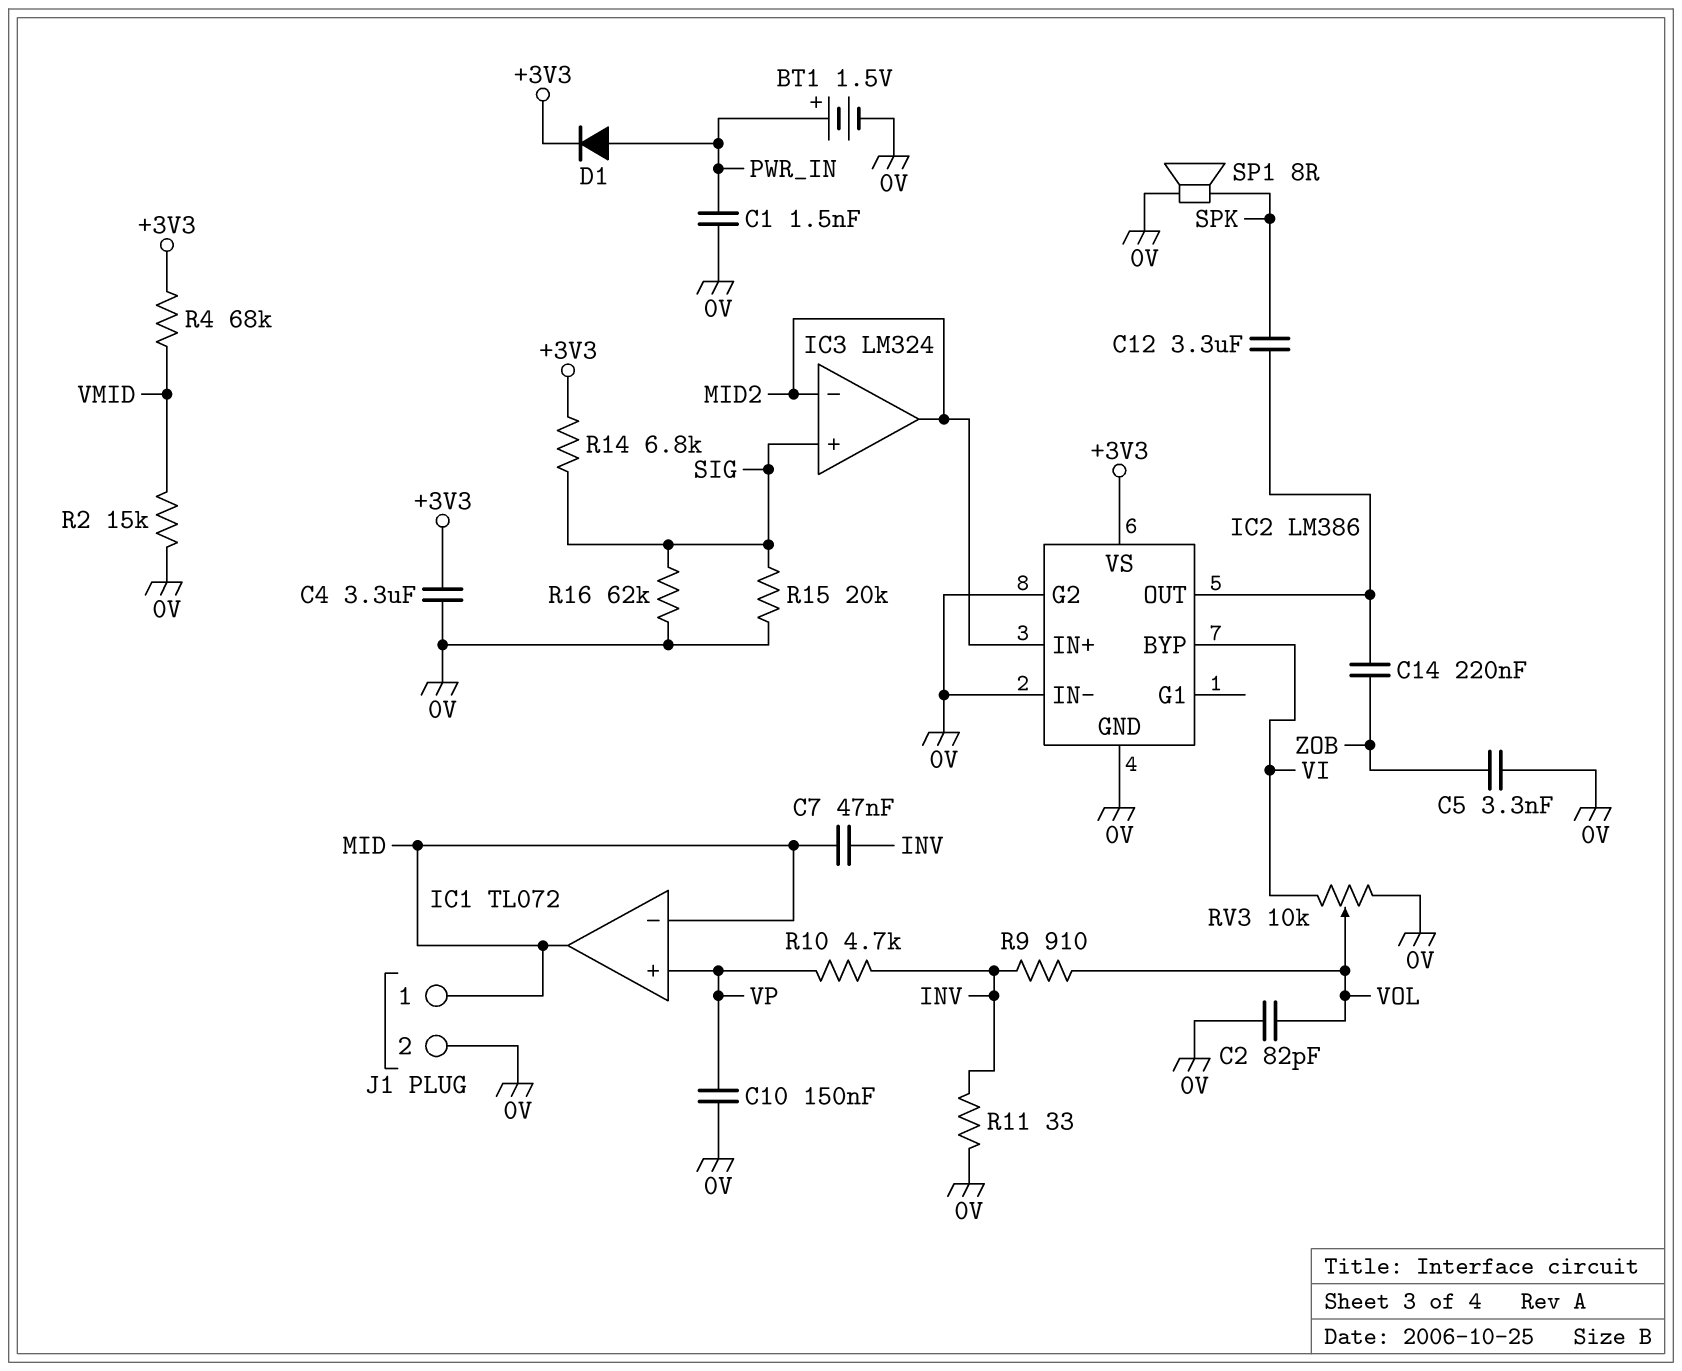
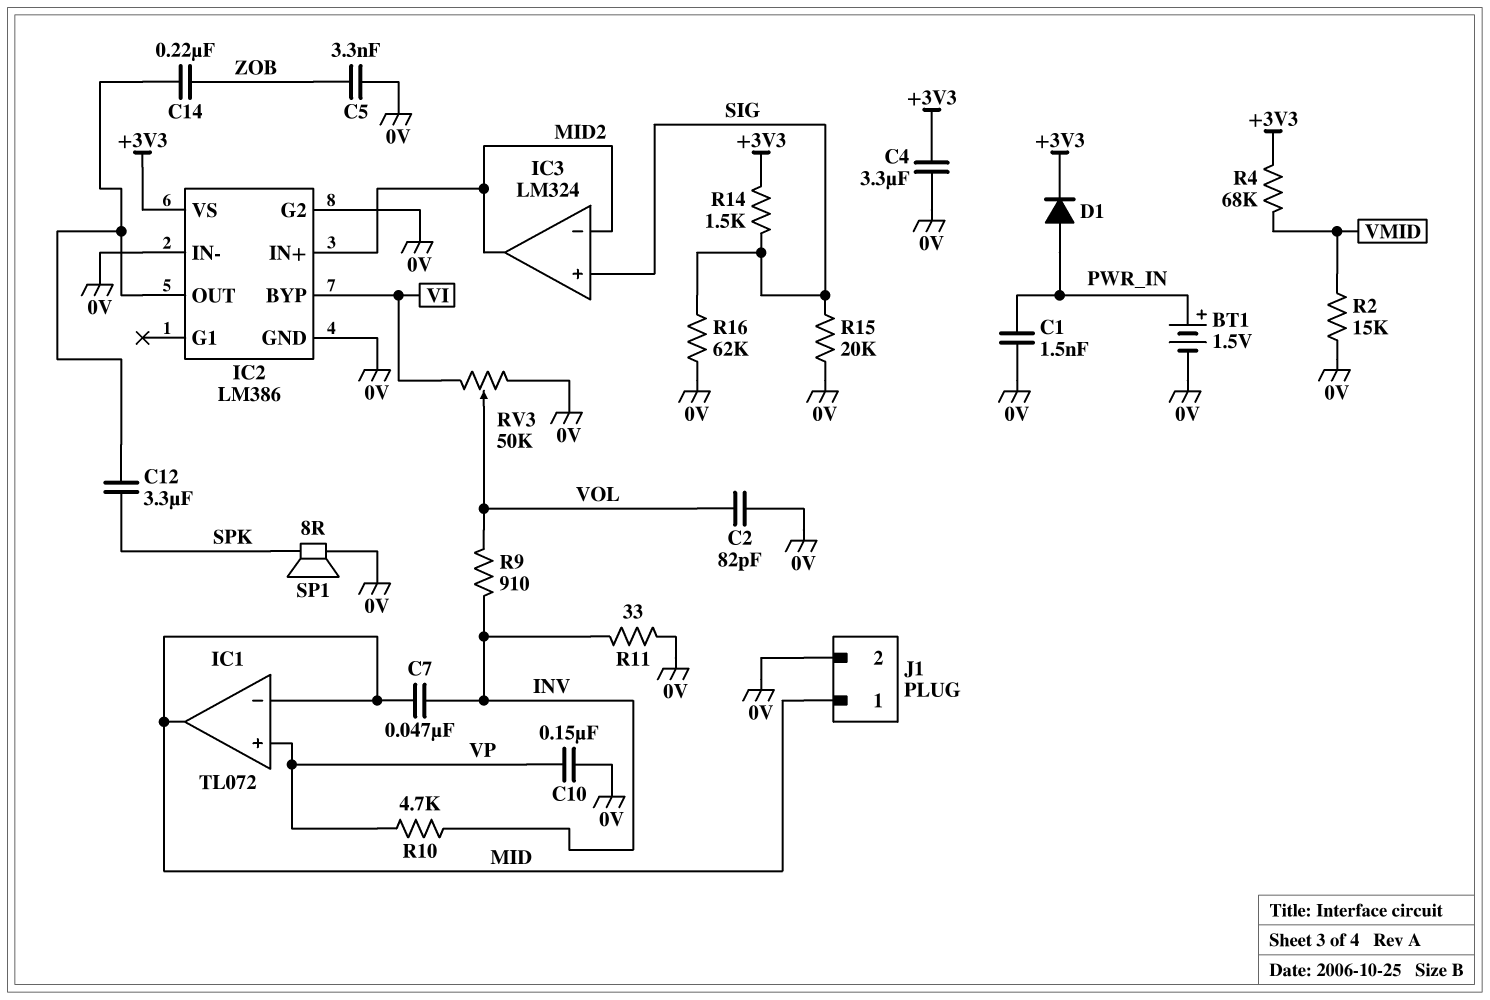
R14: 6.8k (+3V3, SIG) -> 1.5k (+3V3, SIG)
RV3: 10k (0V, VI, wiper VOL) -> 50k (0V, VI, wiper VOL)

